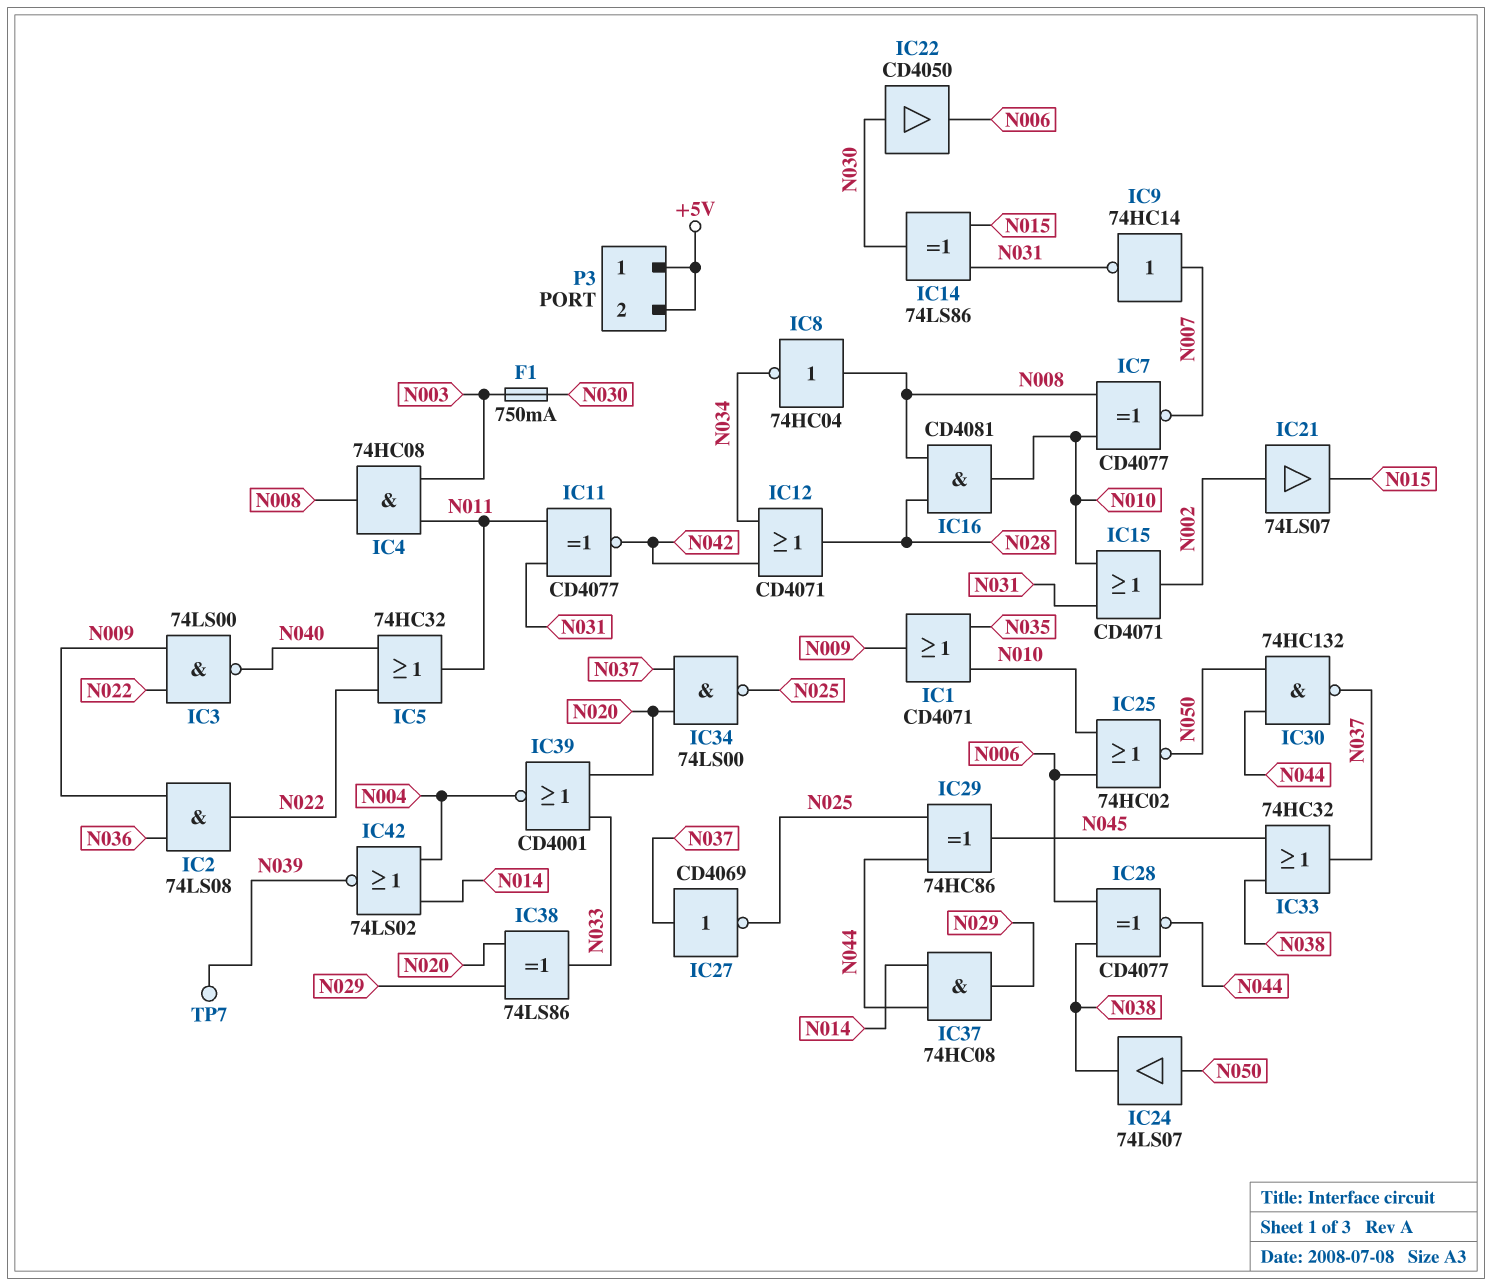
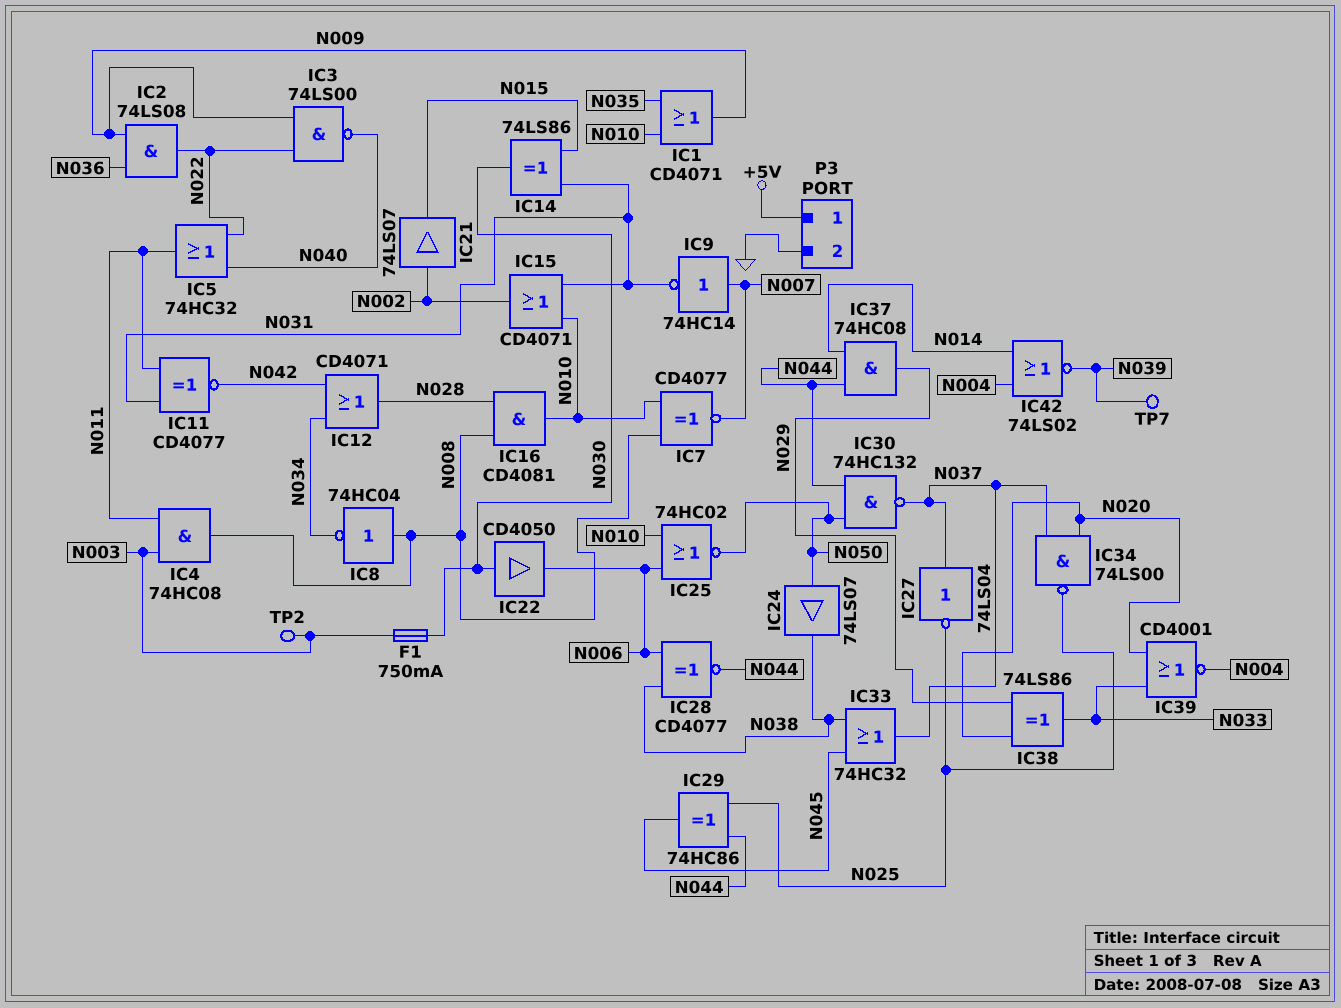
IC27: NOT CD4069 (in N037, out N025) -> NOT 74LS04 (in N037, out N025)
P3 pin 2: +5V -> GND
TP2: none -> test point (N003)

